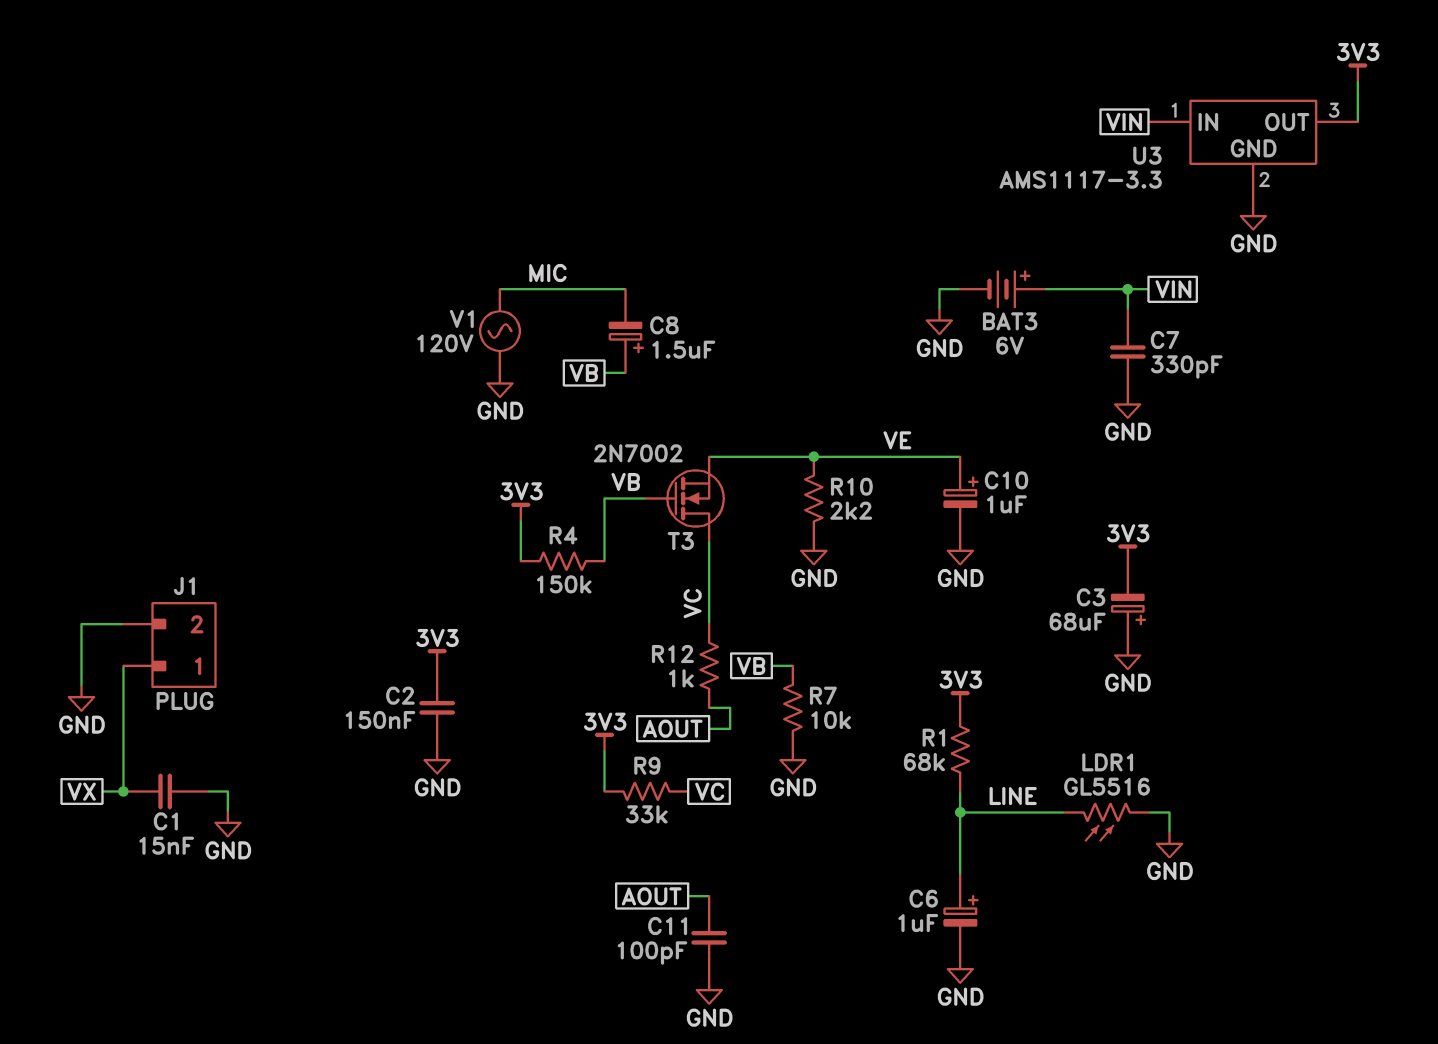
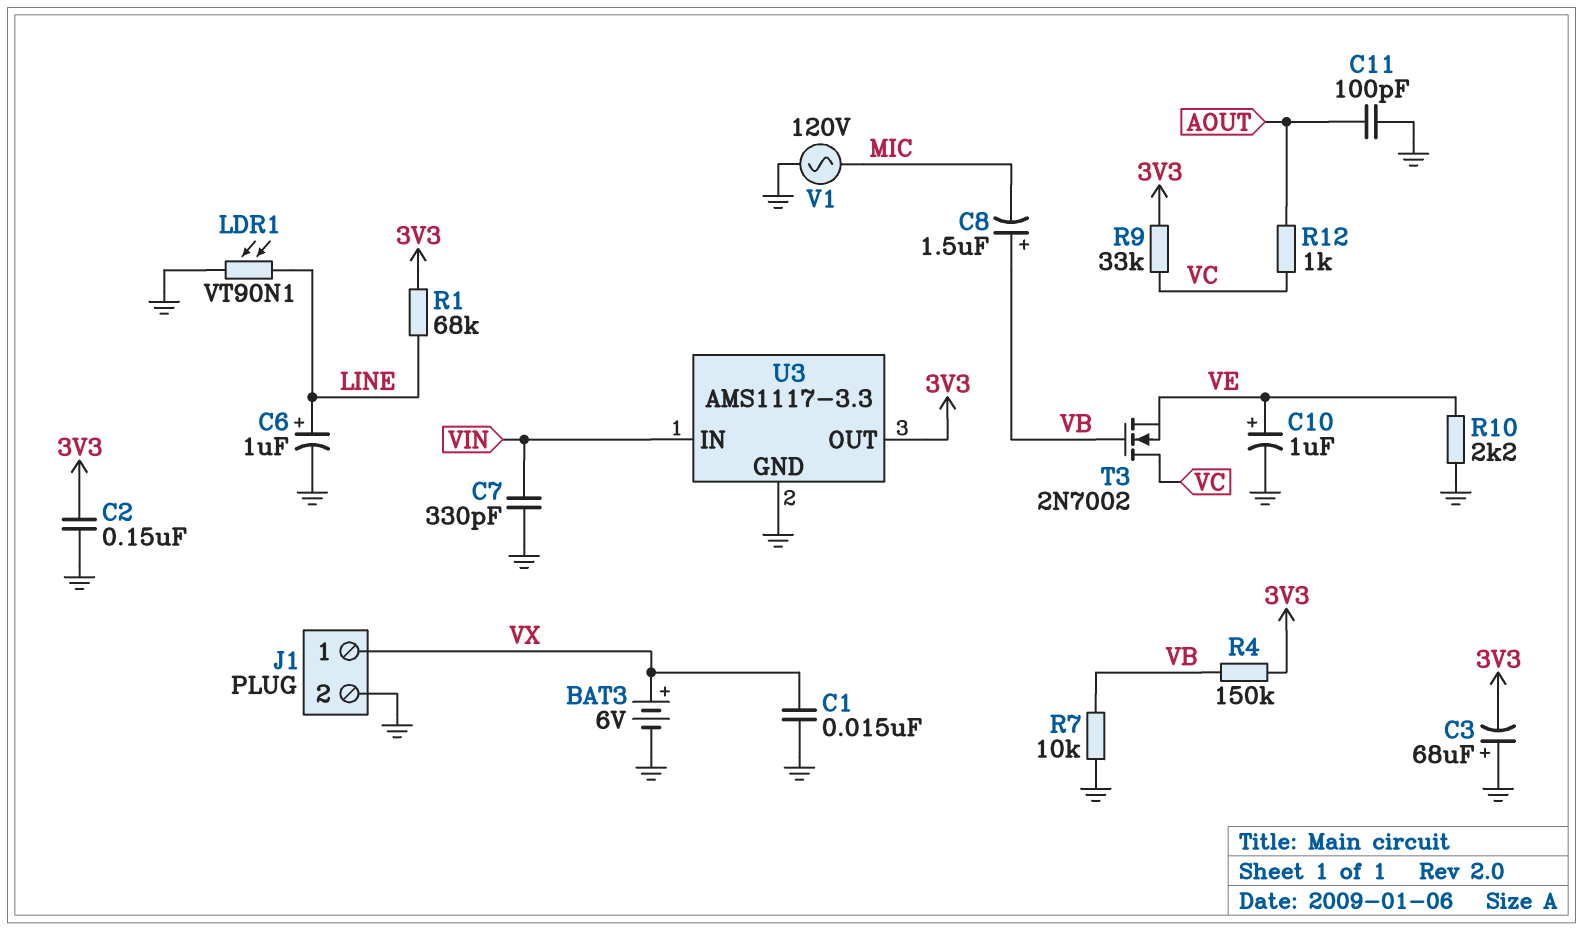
BAT3: 6V (plus VIN, minus GND) -> 6V (plus VX, minus GND)
LDR1: GL5516 (GND, LINE) -> VT90N1 (GND, LINE)

